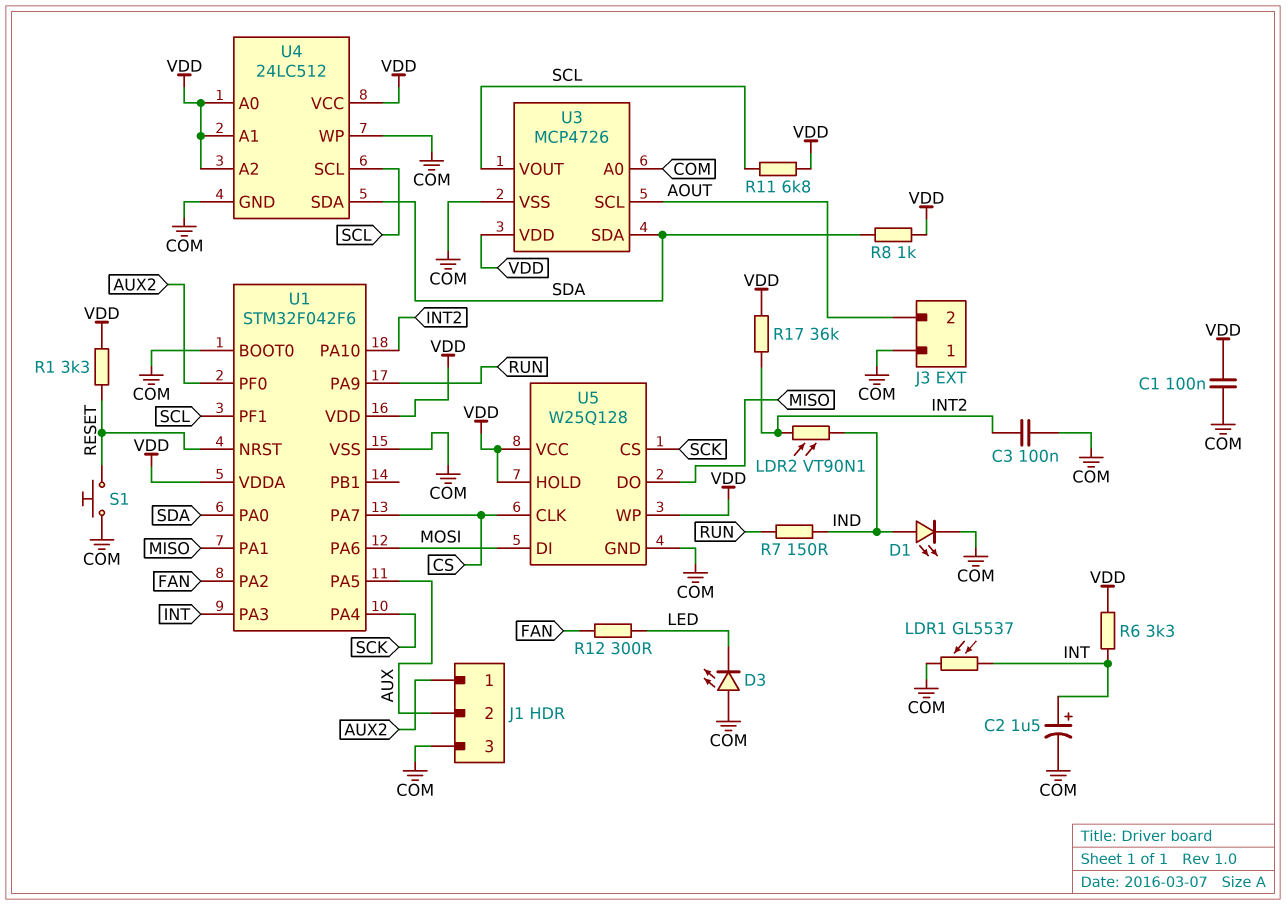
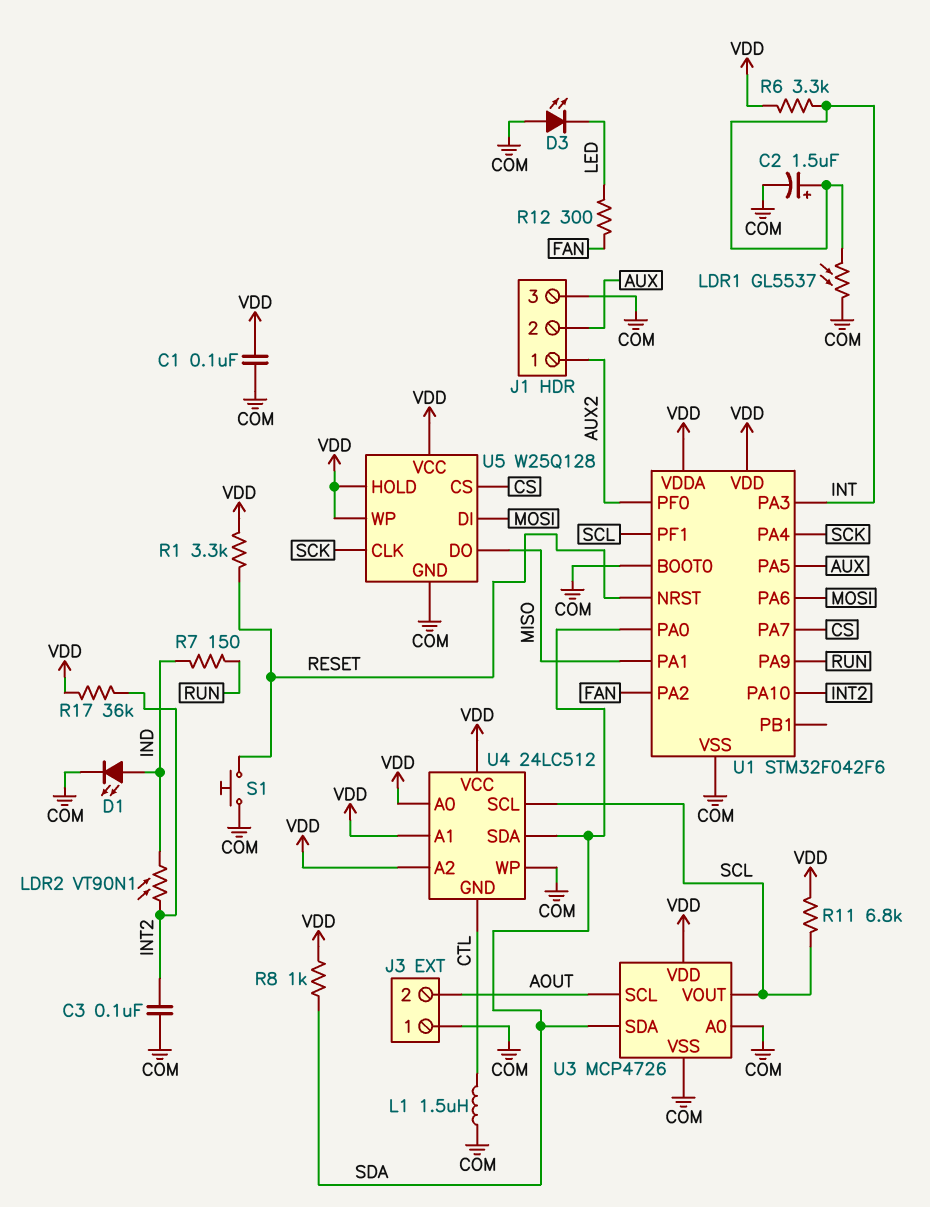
L1: none -> 1.5uH (COM, CTL)
U4 pin GND: COM -> CTL
U5 pin CLK: CS -> SCK
U5 pin CS: SCK -> CS

